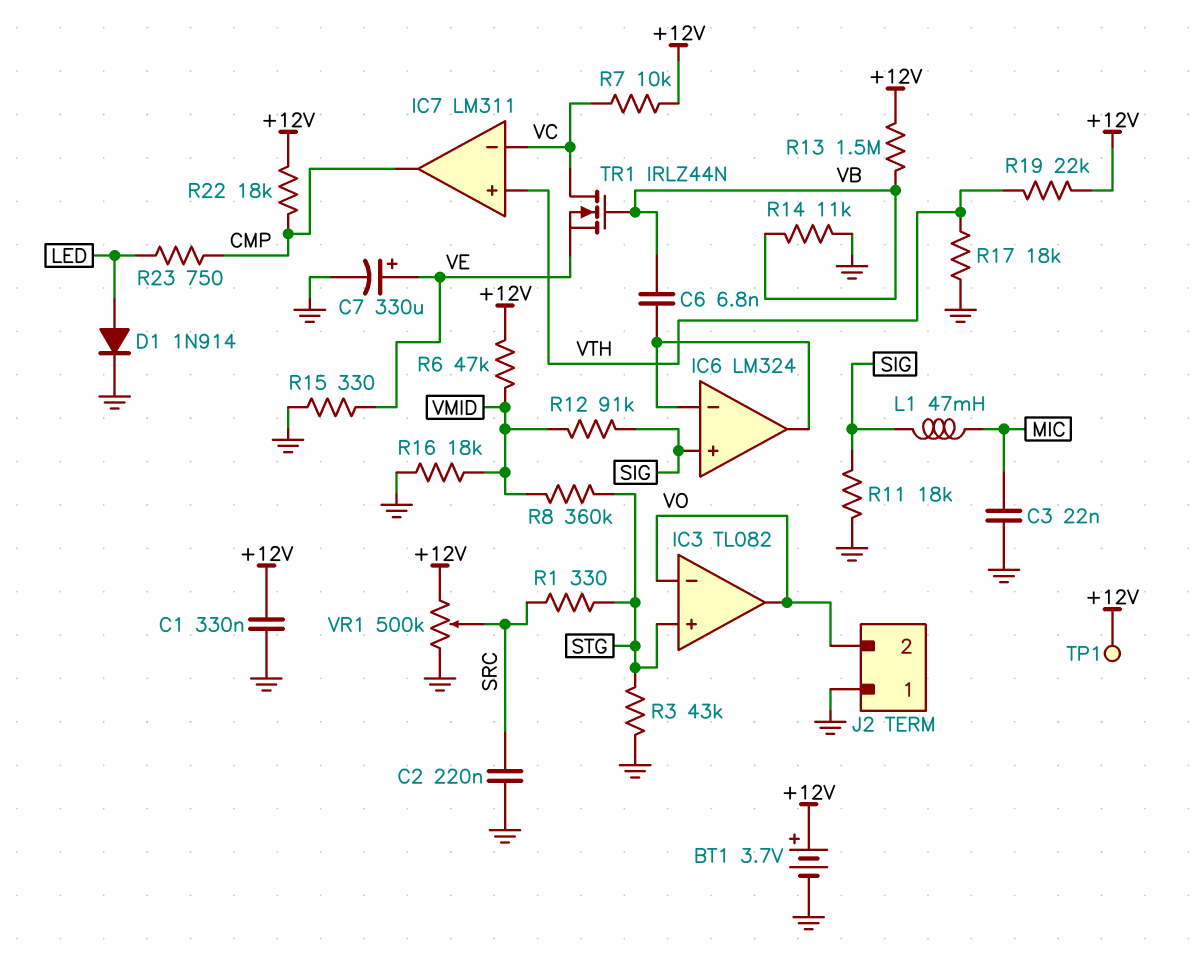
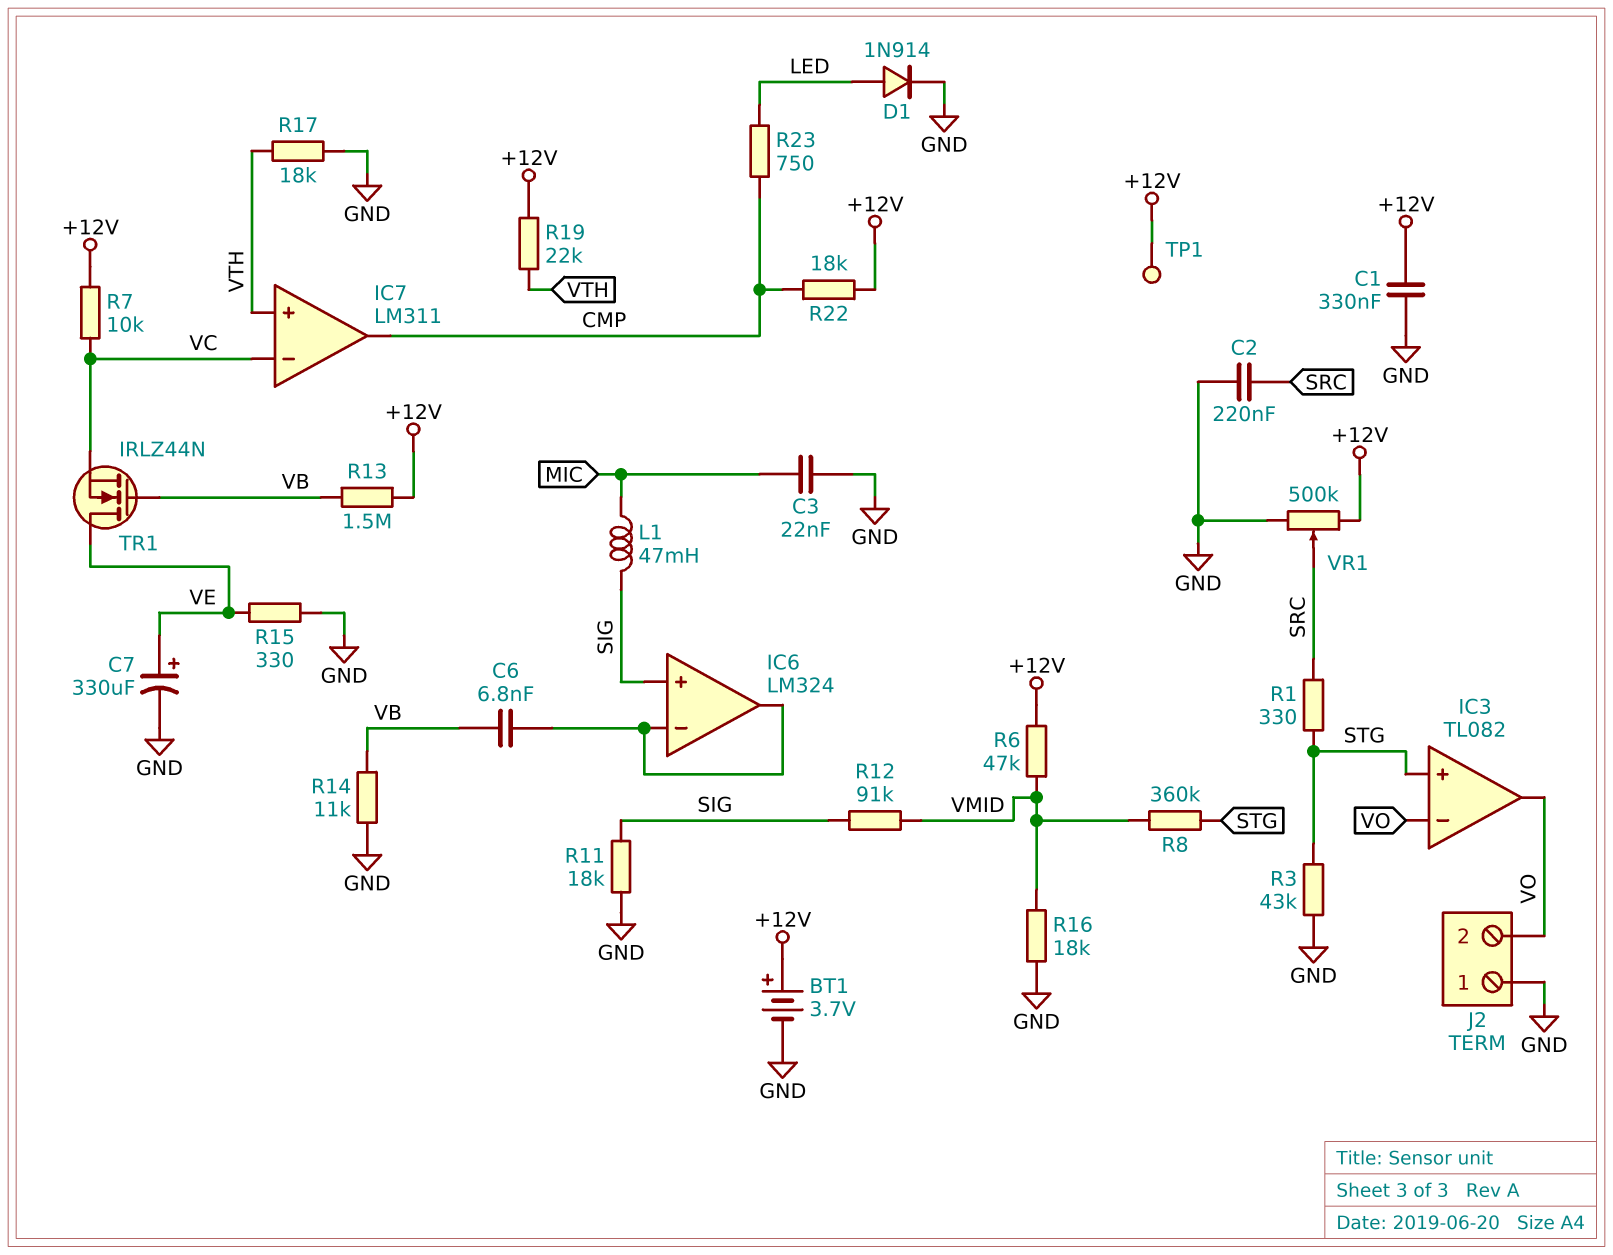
TR1: NMOS IRLZ44N (G VB, D VC, S VE) -> NMOS IRLZ44N (G VB, D VE, S VC)

